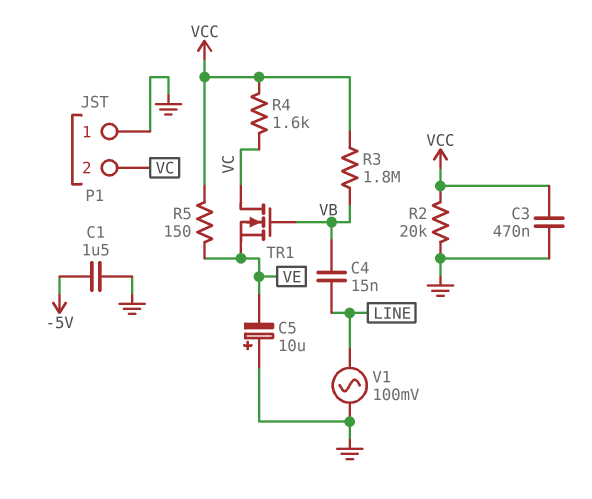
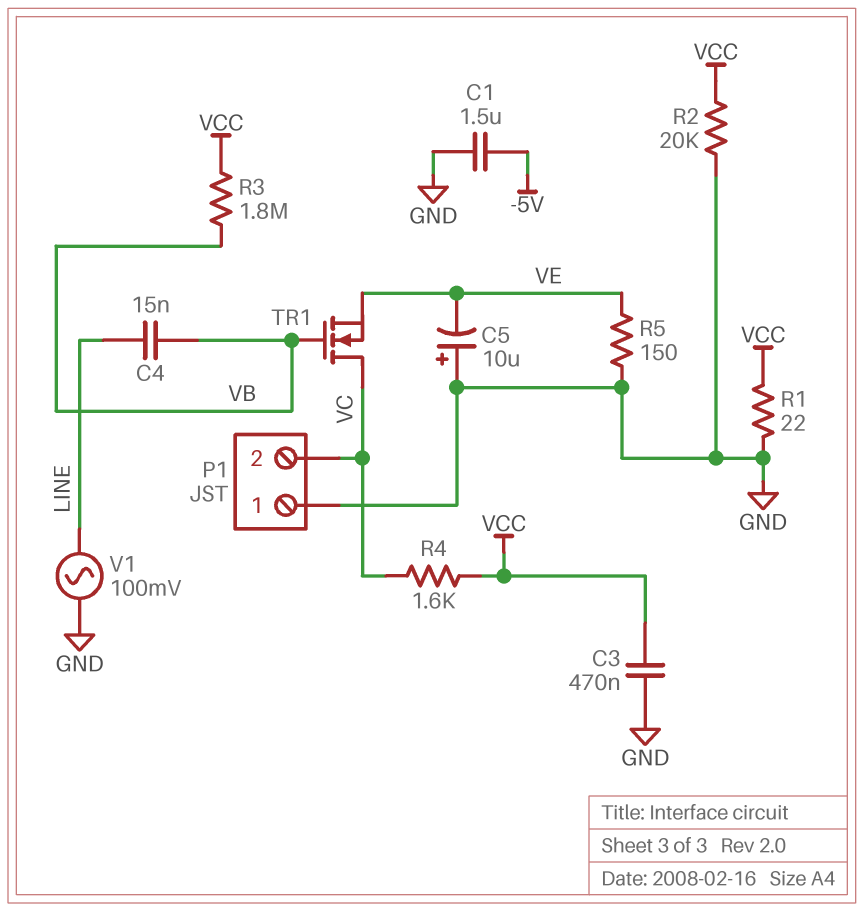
R1: none -> 22 (GND, VCC)
R5: 150 (VCC, VE) -> 150 (GND, VE)

